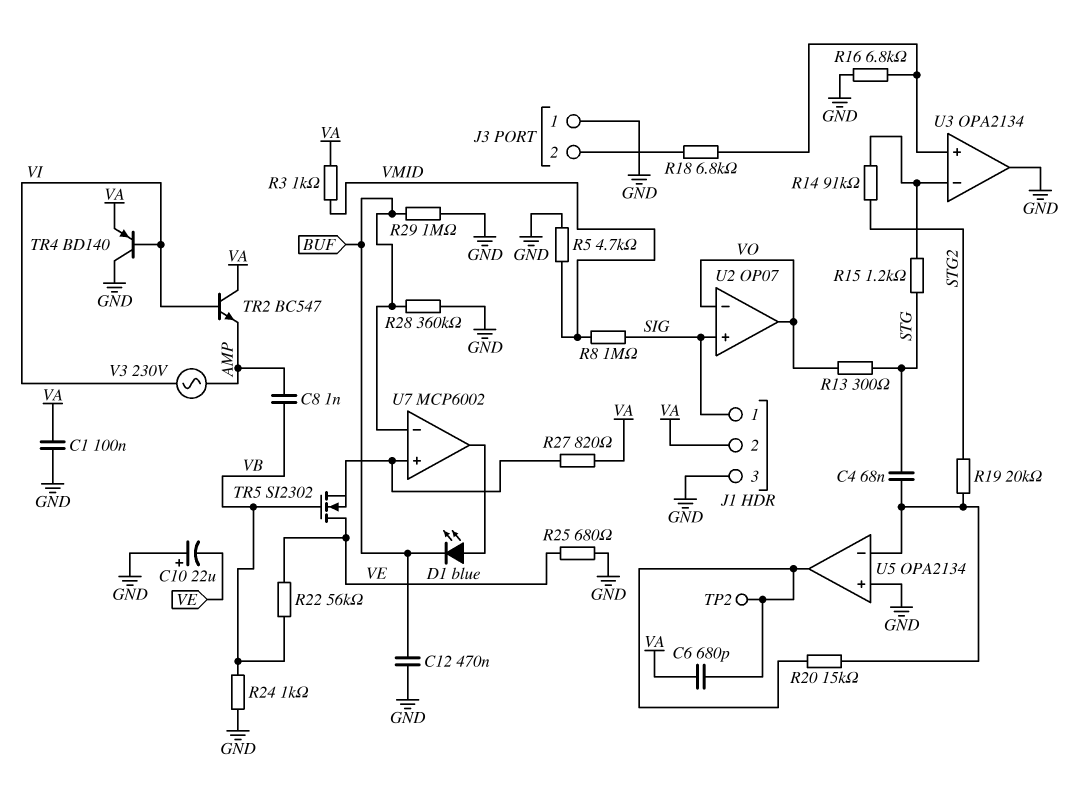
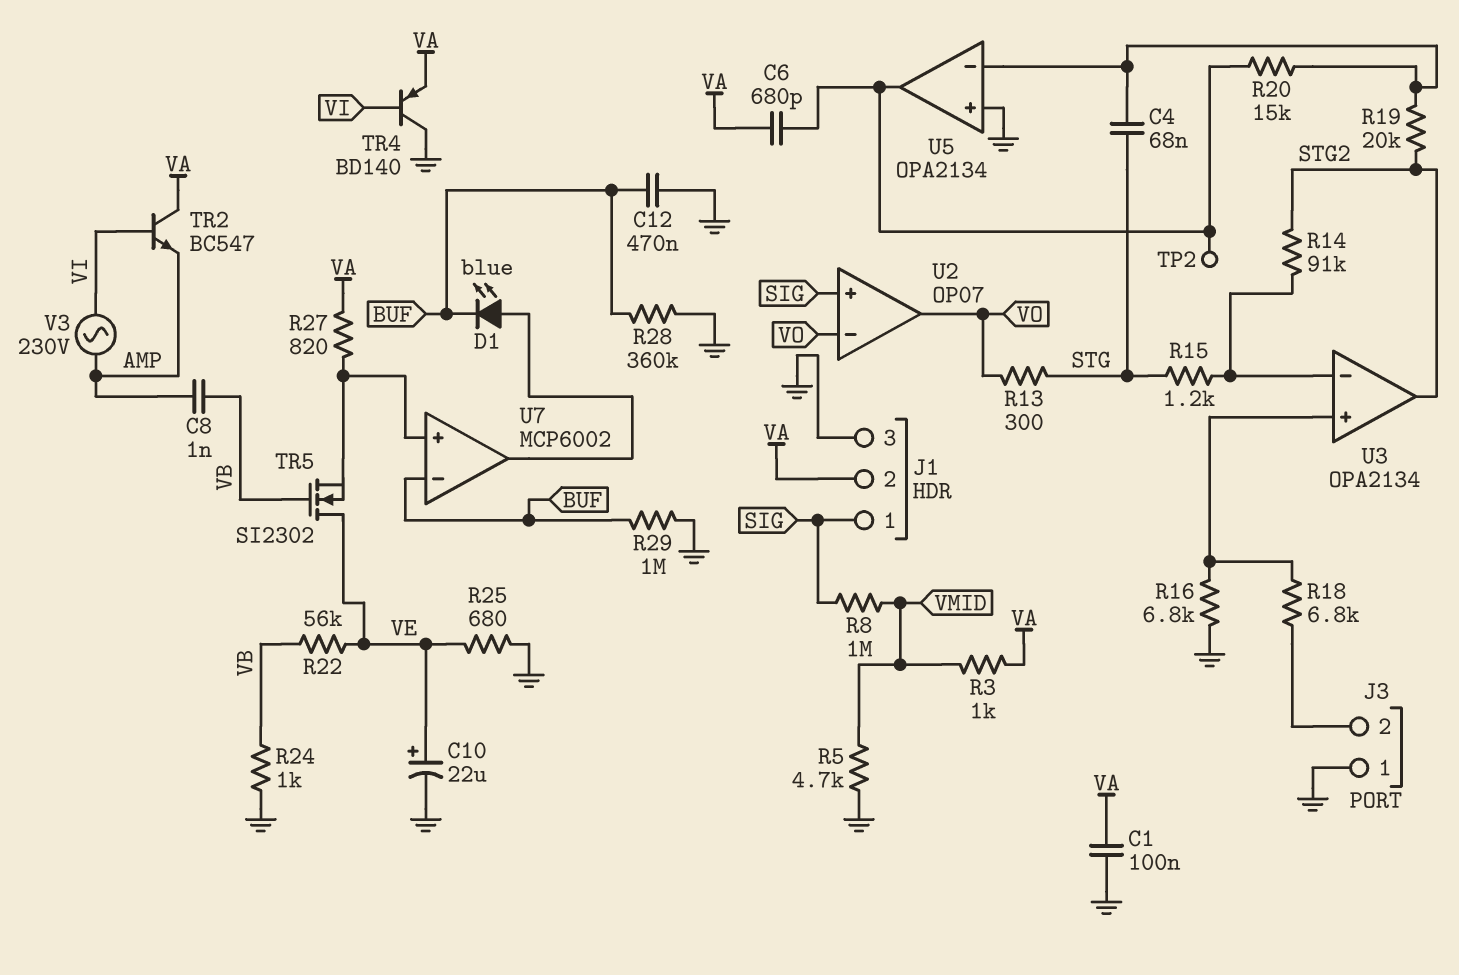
C10: 22uF (plus GND, minus VE) -> 22uF (plus VE, minus GND)
U3 pin out: GND -> STG2

